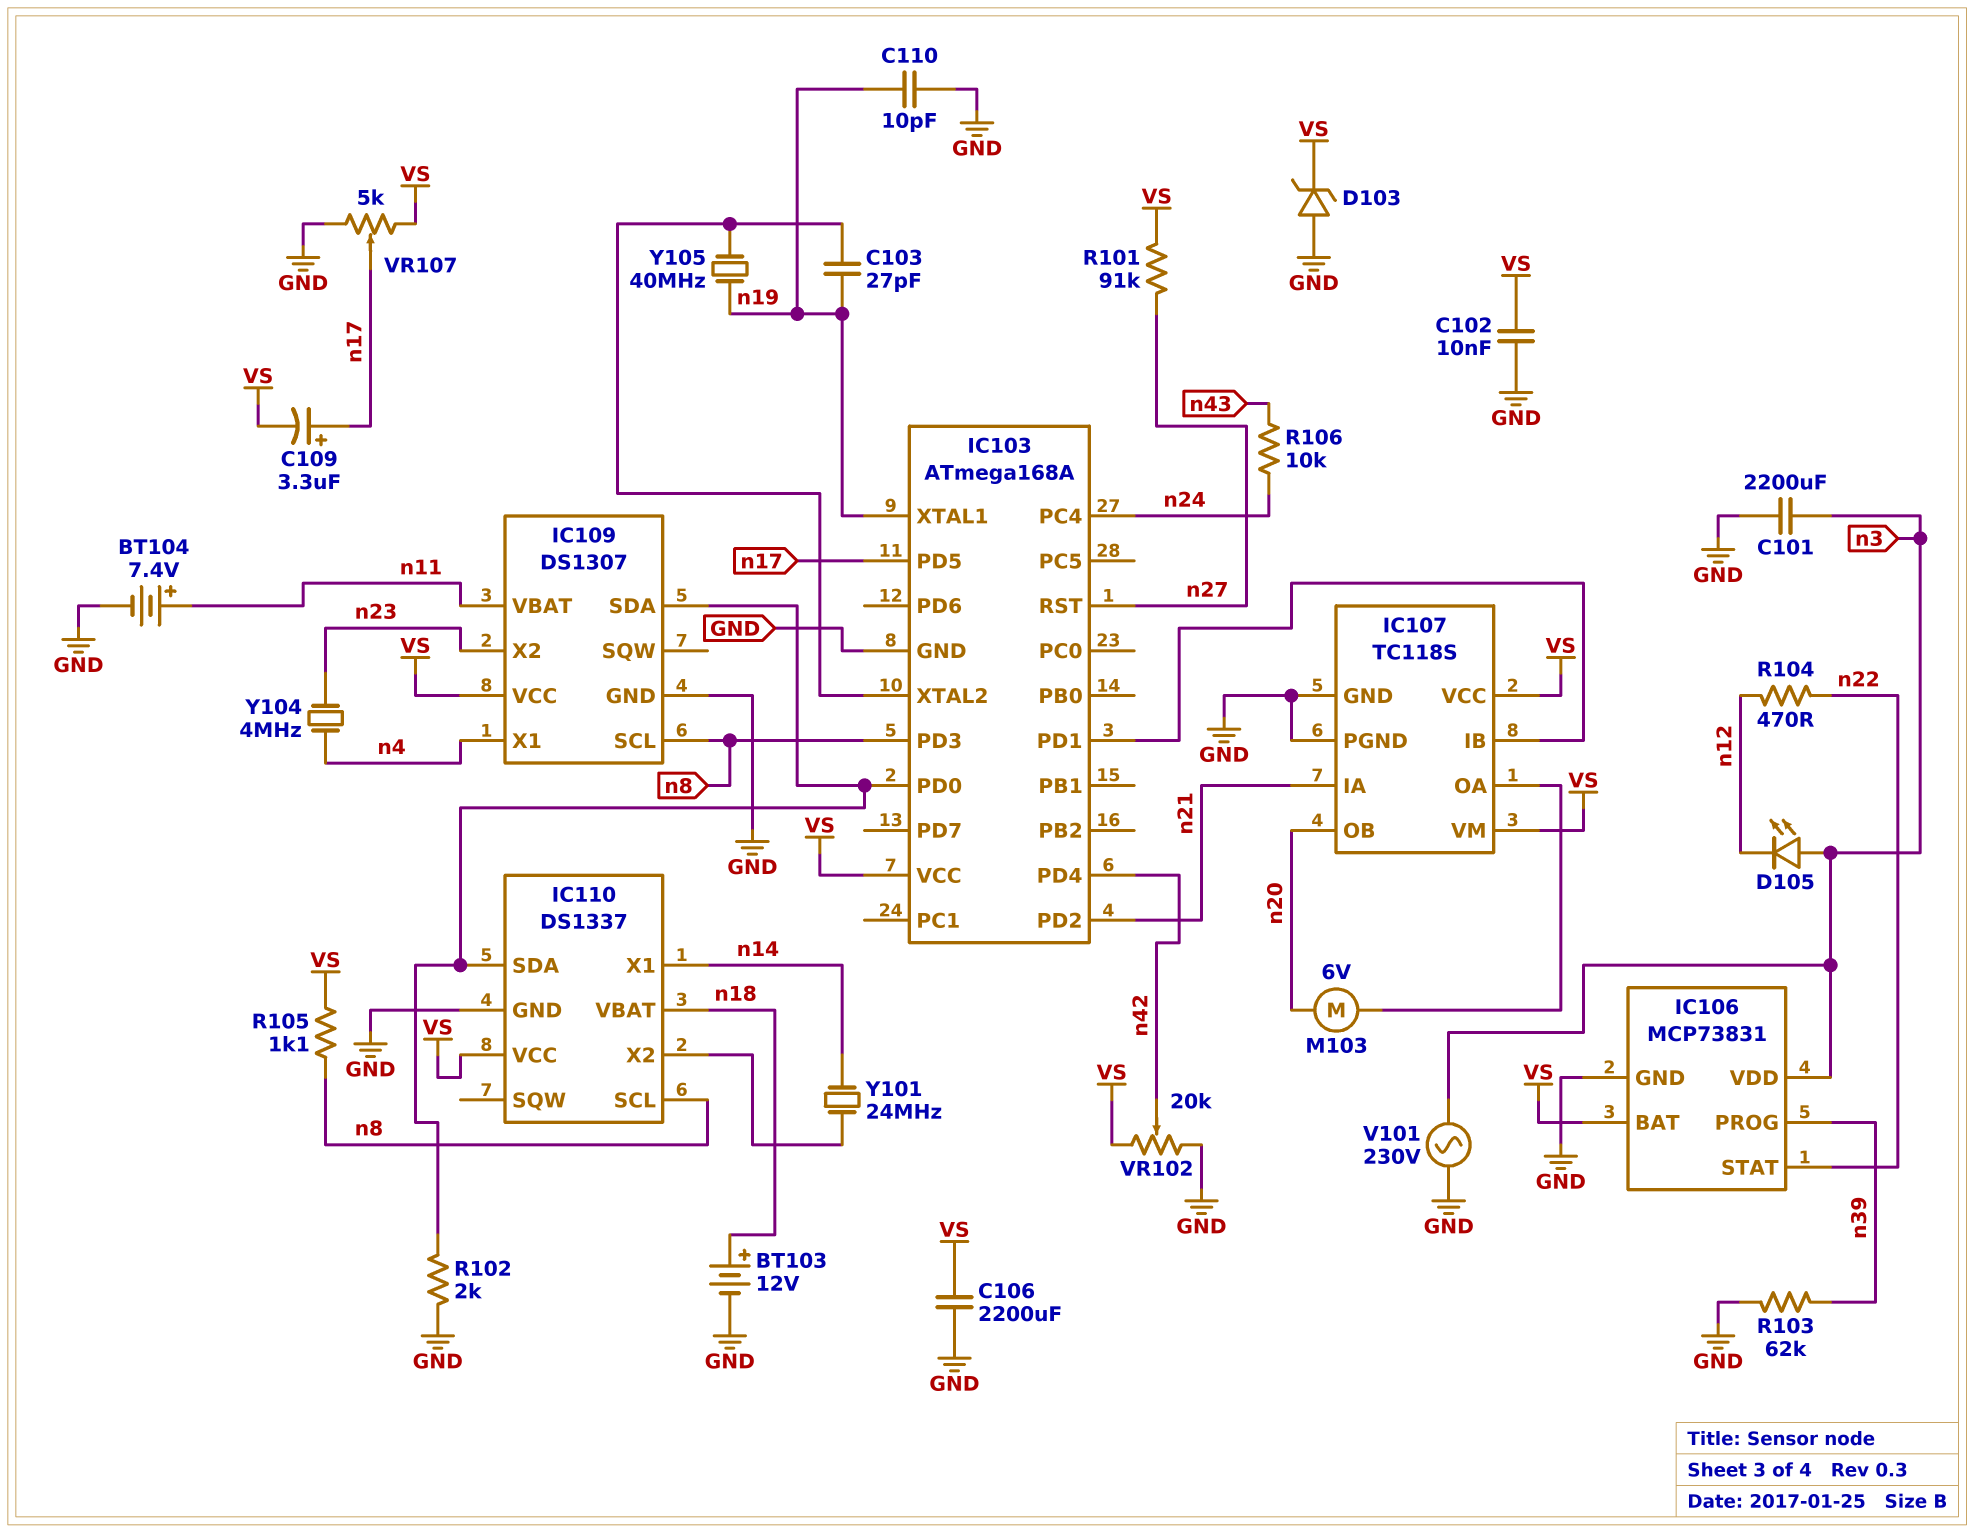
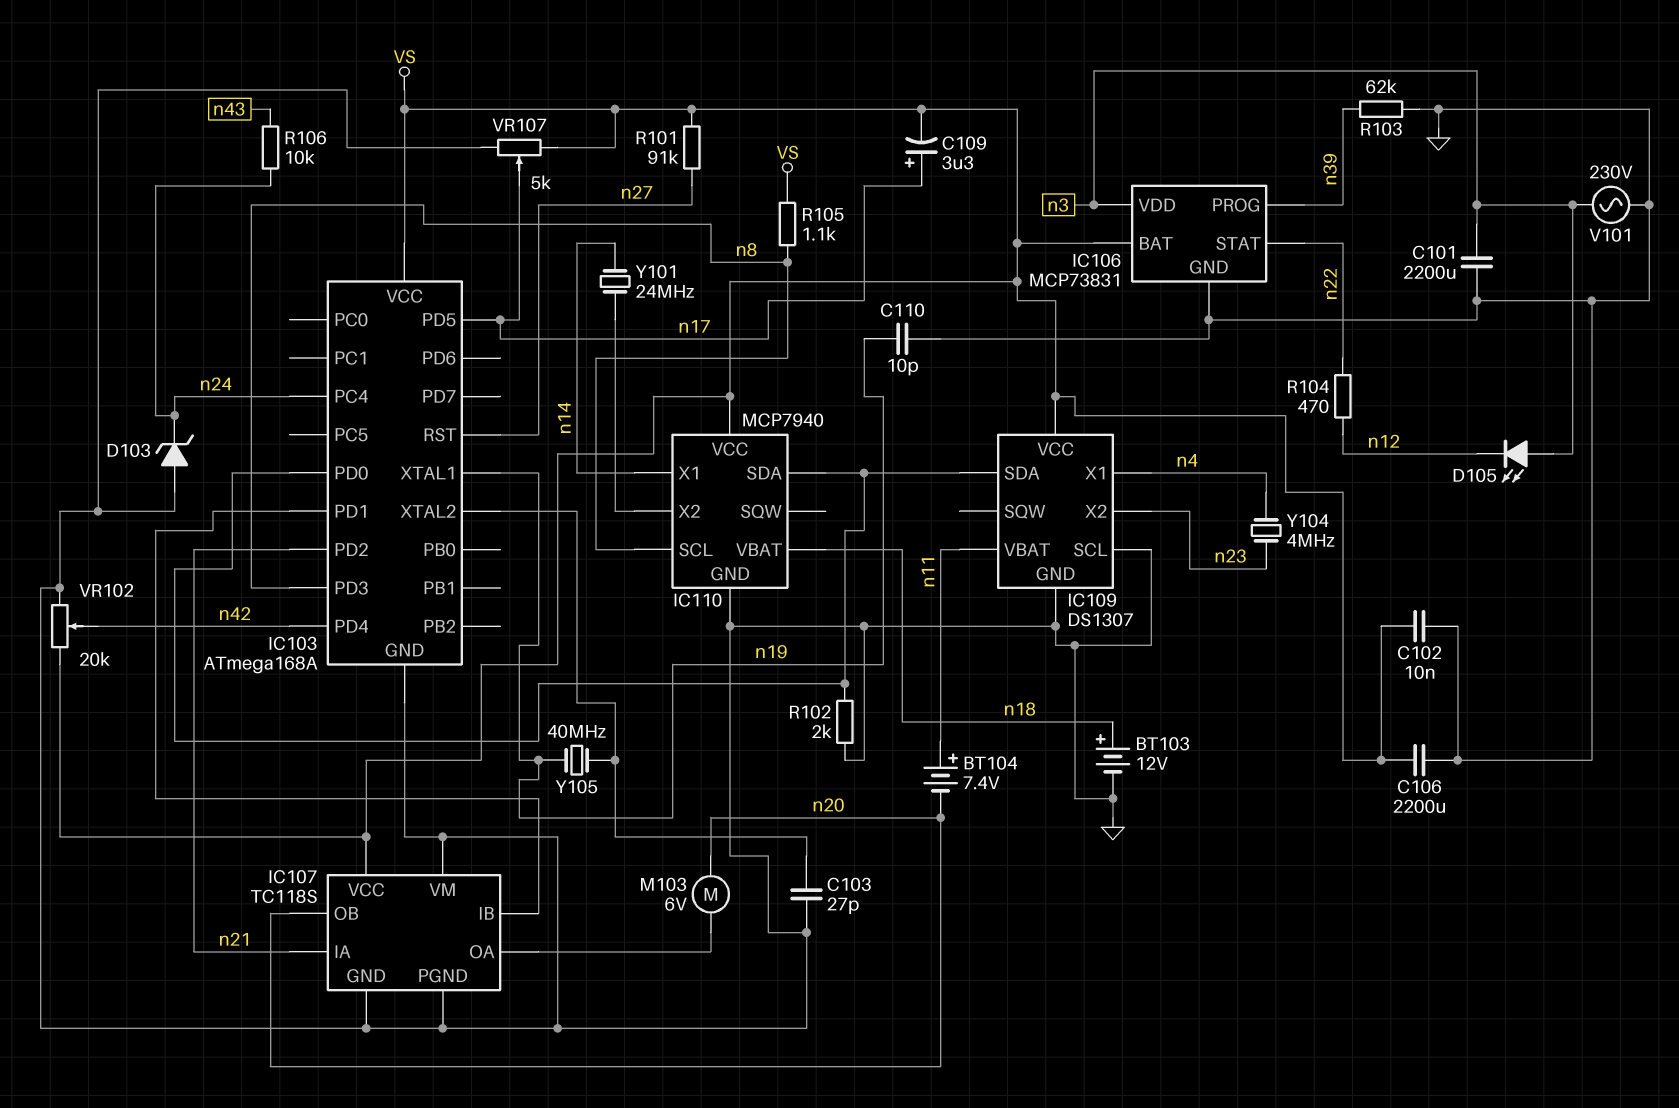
BT104: 7.4V (plus n11, minus GND) -> 7.4V (plus n11, minus n20)
C103: 27pF (IC103/XTAL2, n19) -> 27pF (GND, IC103/XTAL2)
D103: zener (A GND, K VS) -> zener (A GND, K n24)
IC107 pin VM: VS -> GND
IC109 pin SCL: n8 -> GND
IC110: DS1337 -> MCP7940

